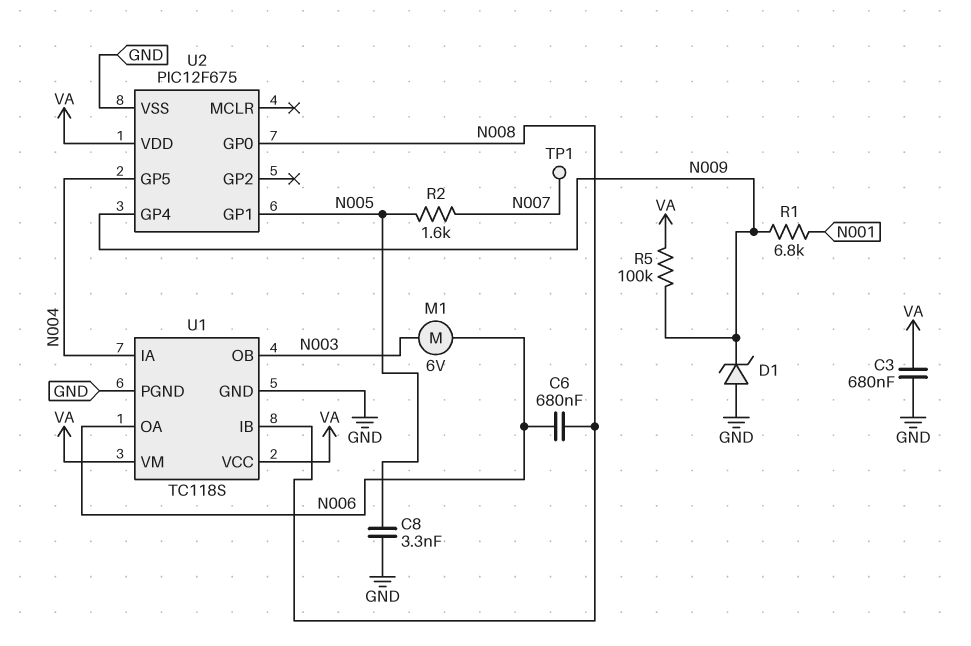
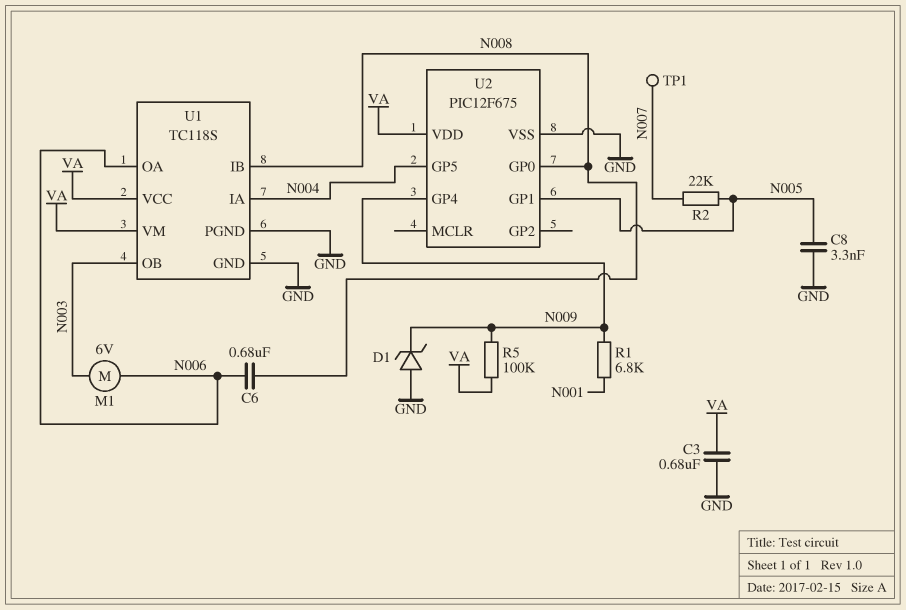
R2: 1.6k (N005, N007) -> 22k (N005, N007)

